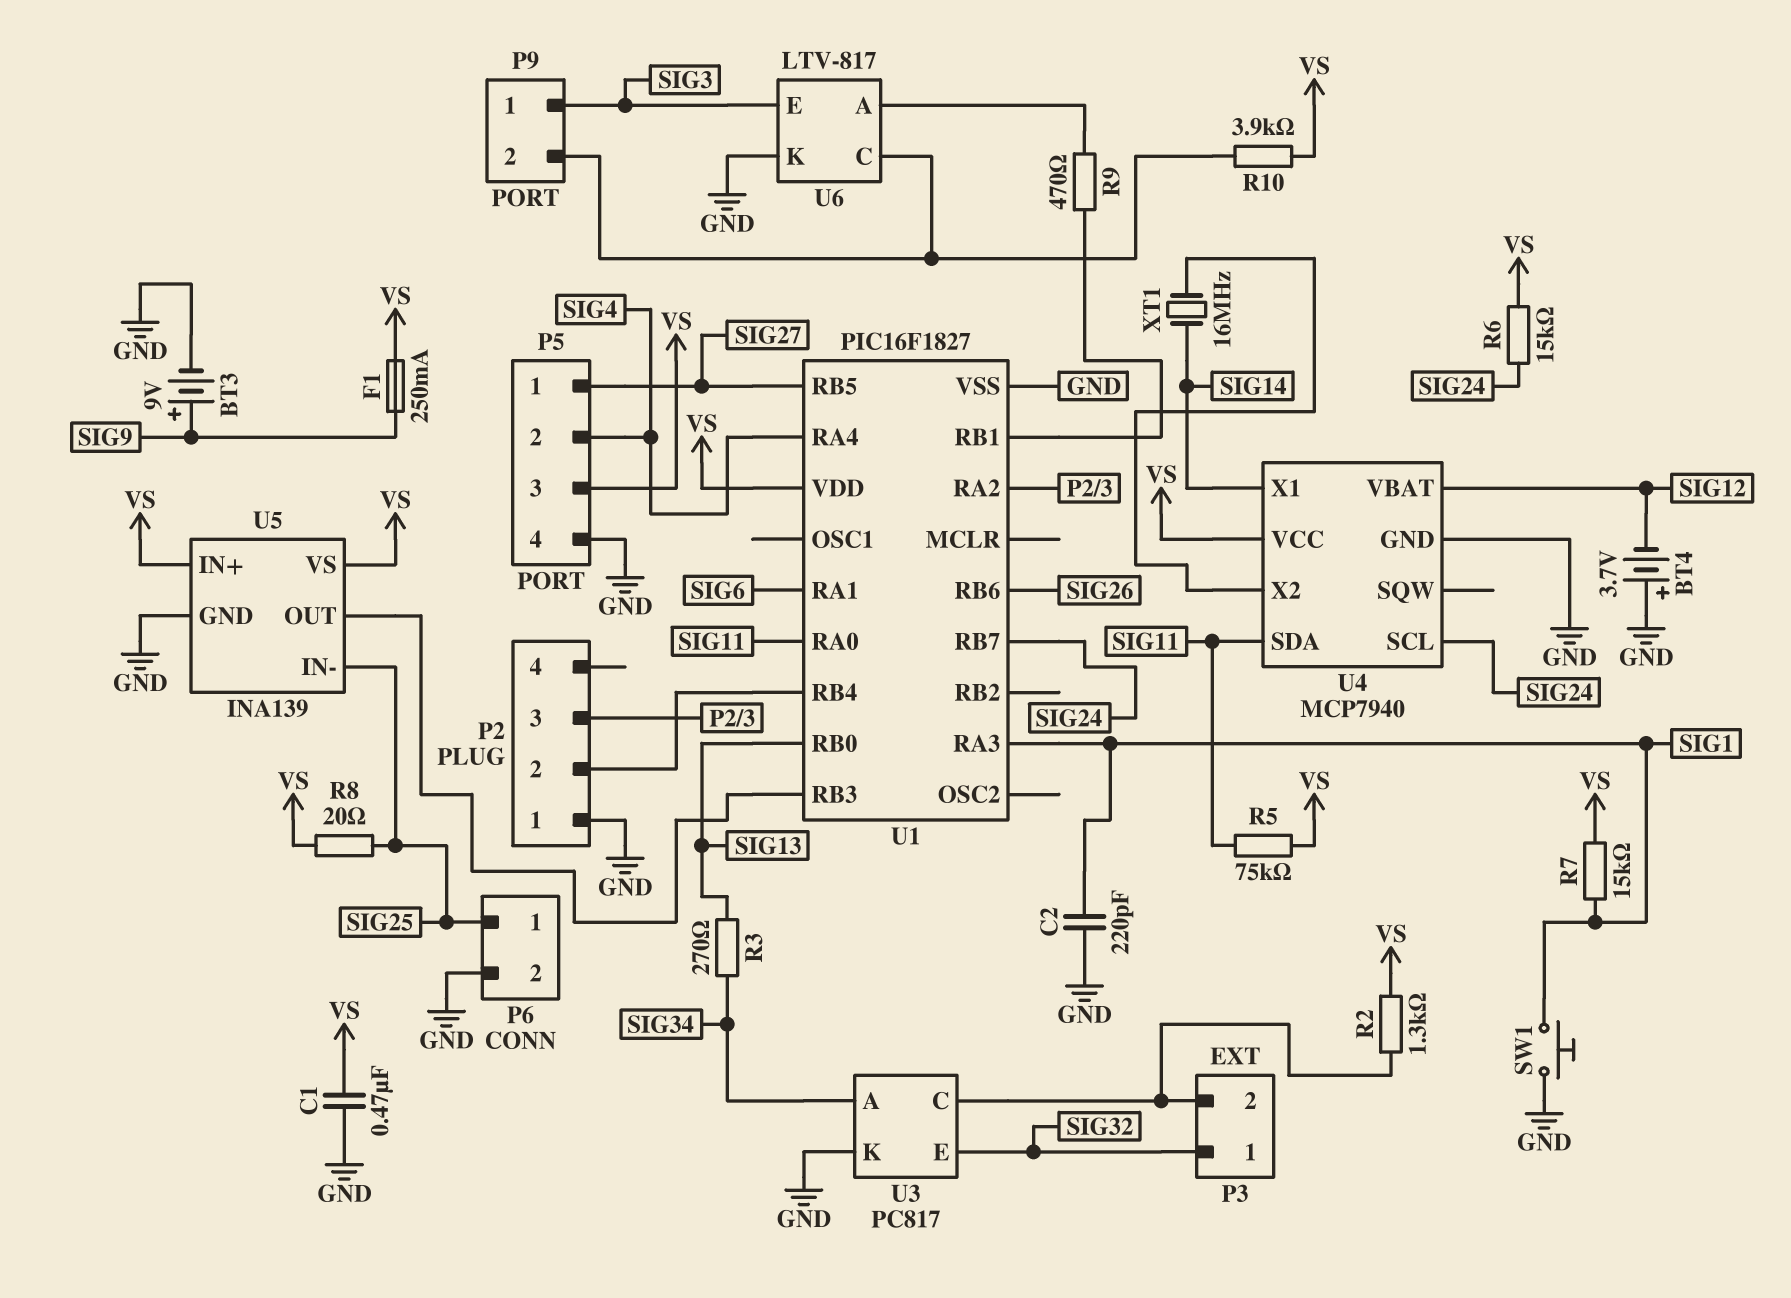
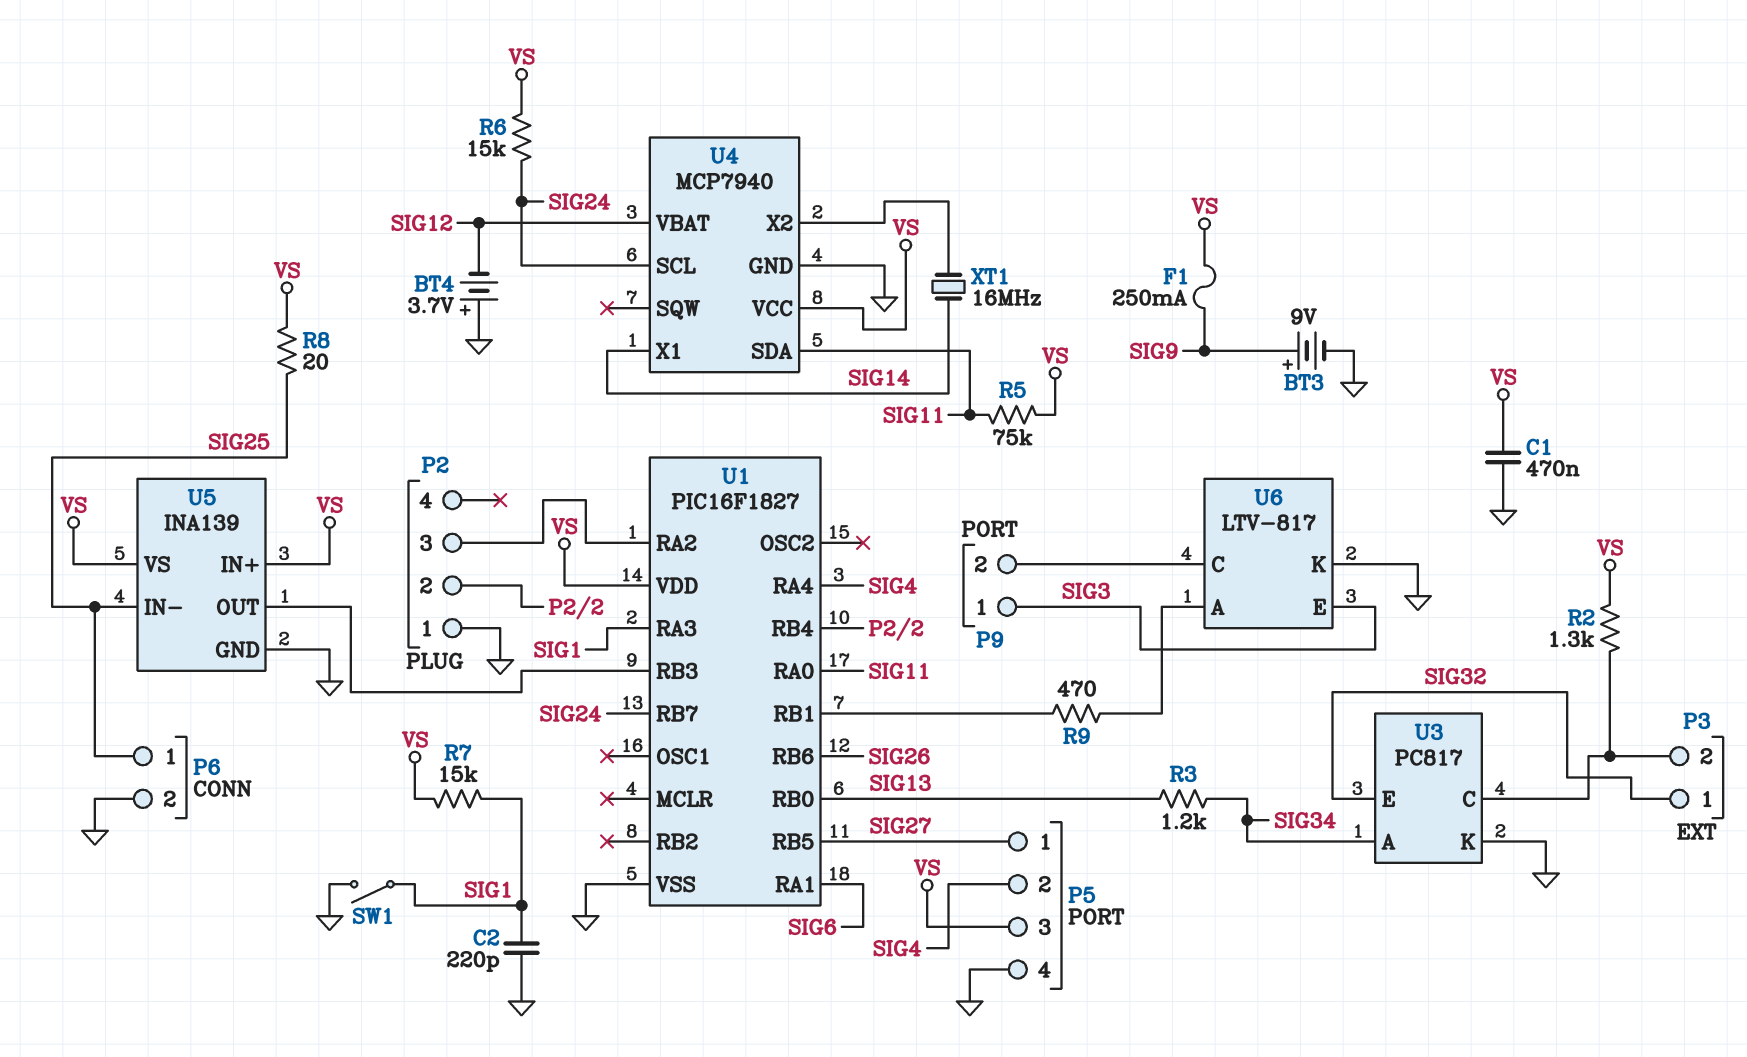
R3: 270 (SIG13, SIG34) -> 1.2k (SIG13, SIG34)
R10: 3.9k (P9/2, VS) -> none
SW1: button (GND, SIG1) -> switch (GND, SIG1)

